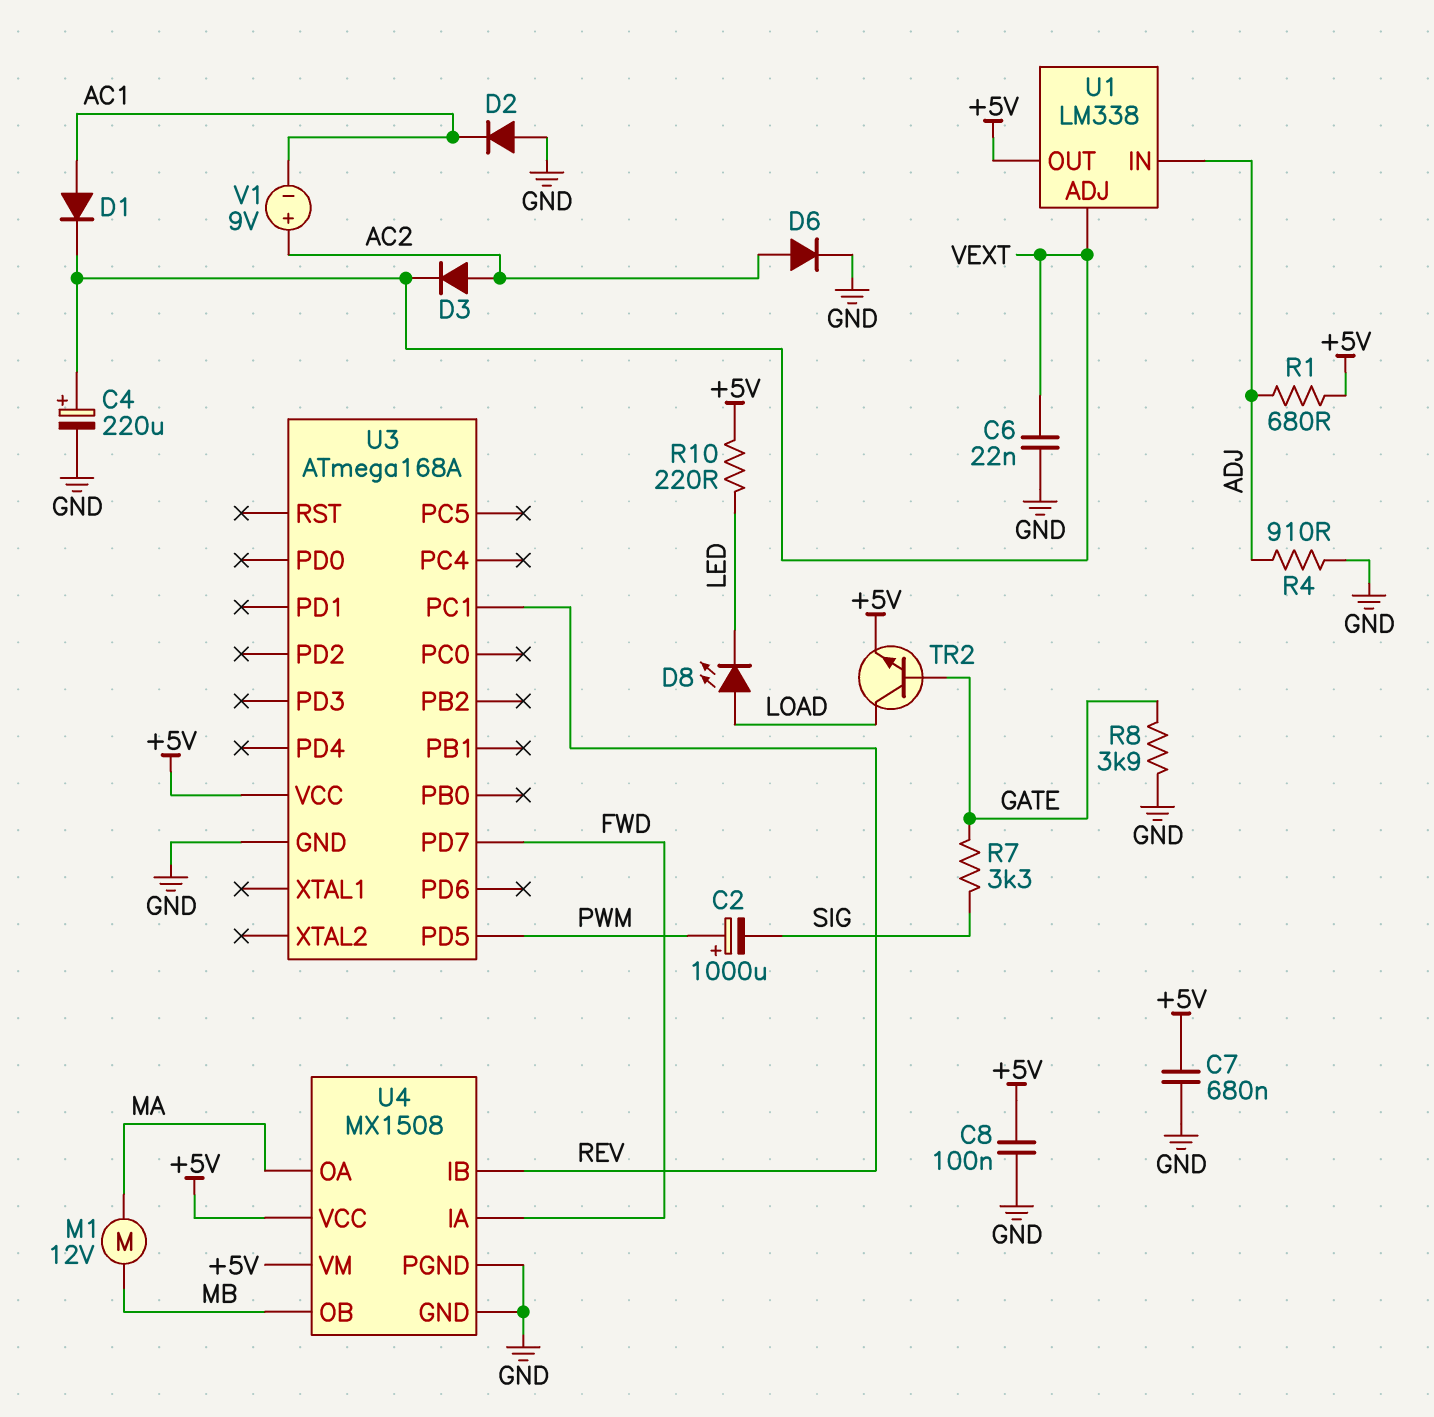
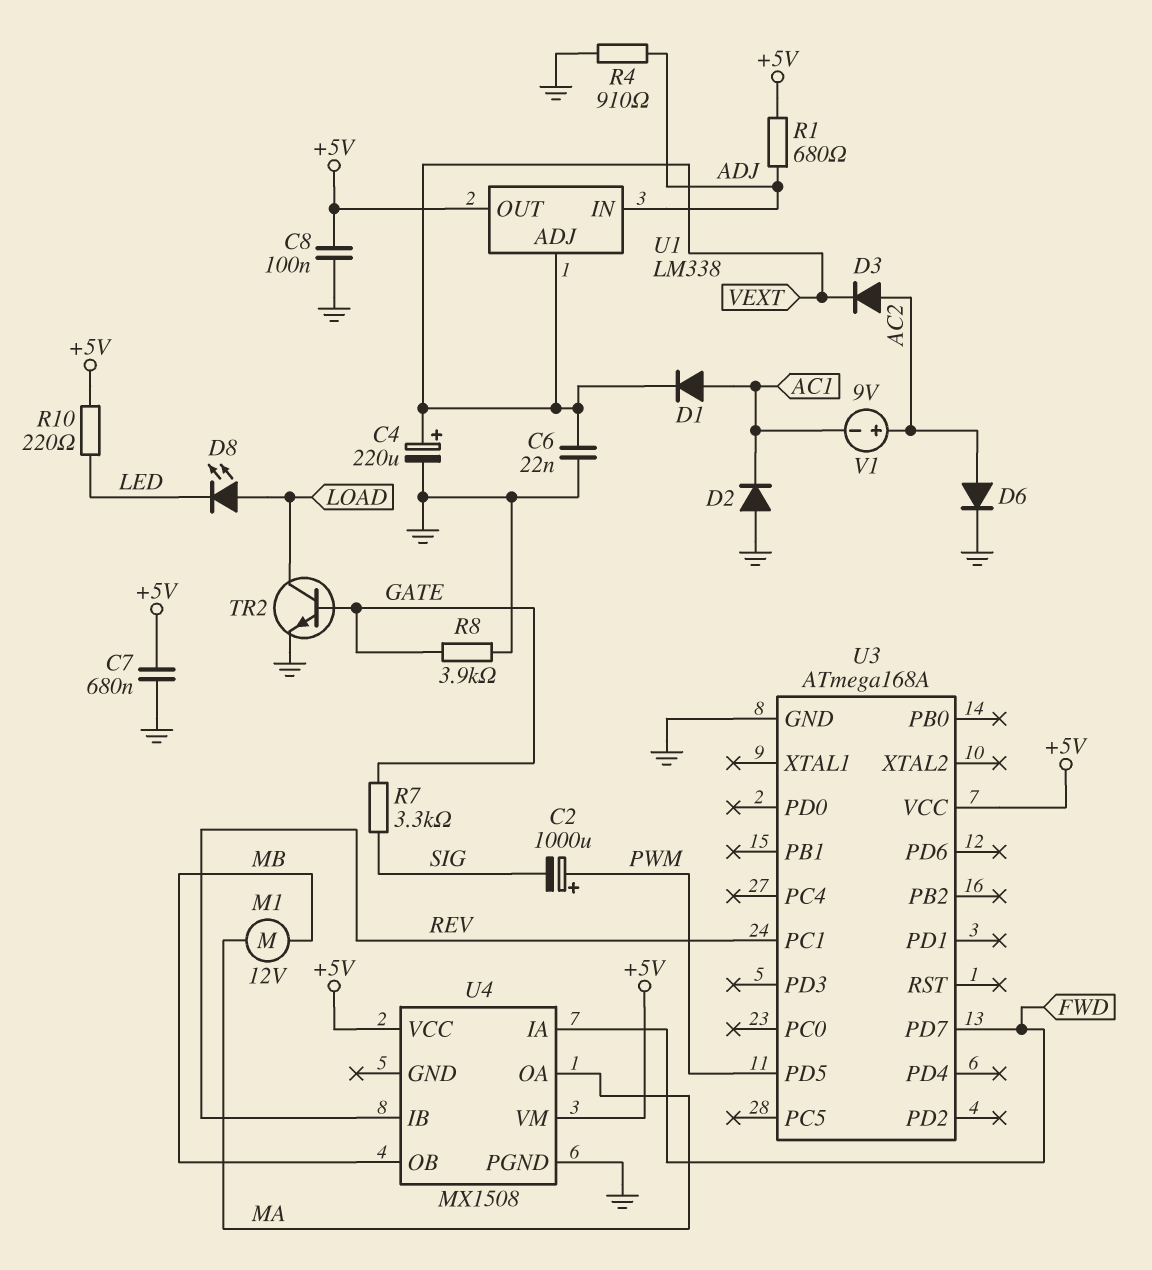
TR2: NPN (B GATE, C LOAD, E +5V) -> NPN (B GATE, C LOAD, E GND)
U4 pin GND: GND -> none

